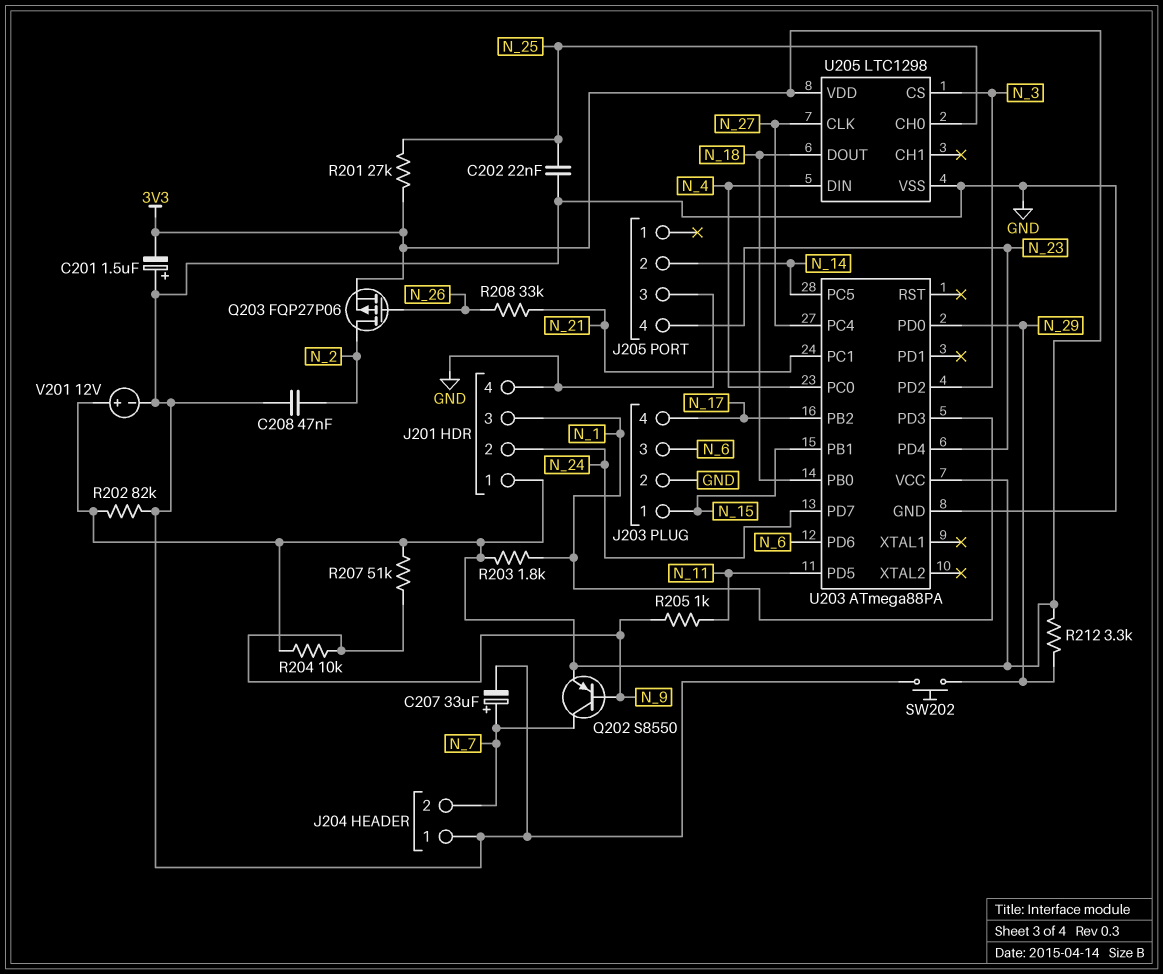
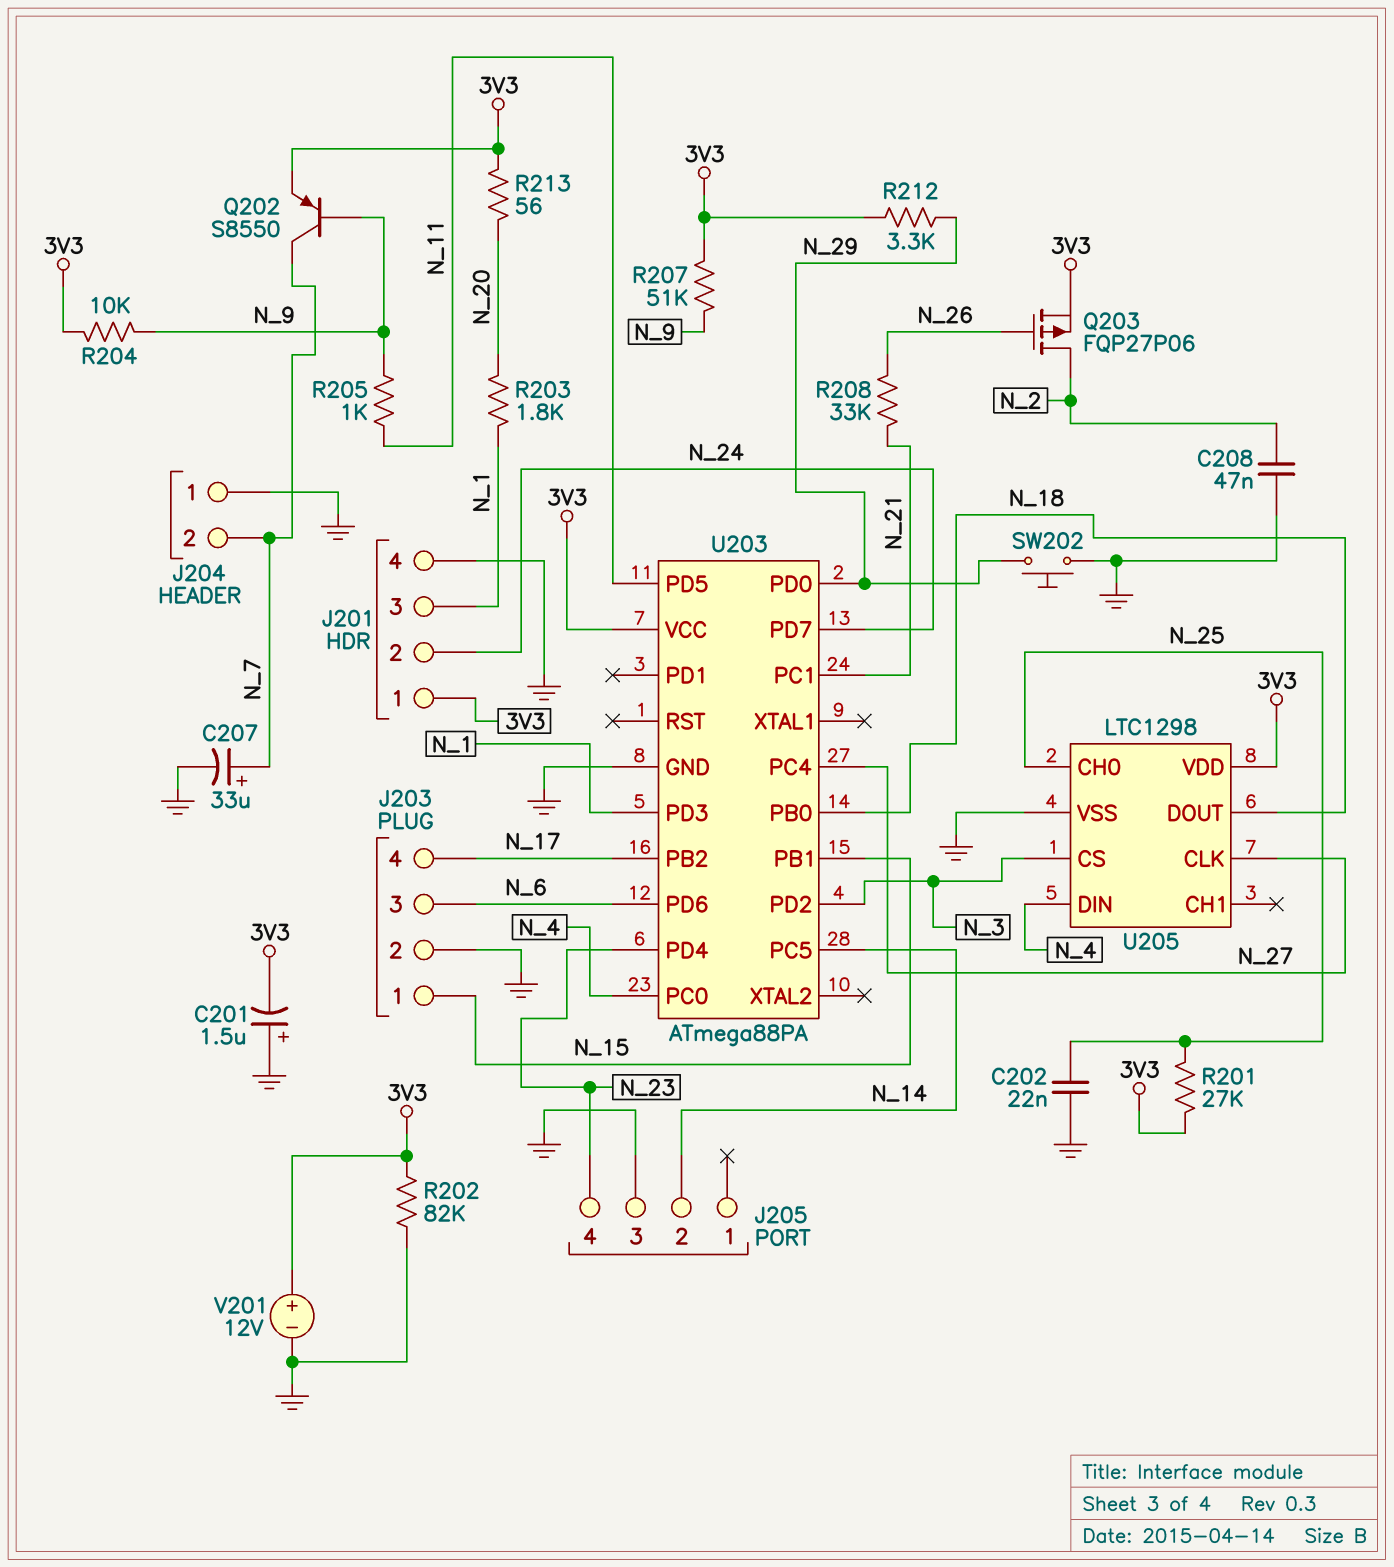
R203: 1.8k (3V3, N_1) -> 1.8k (N_1, N_20)
R213: none -> 56 (3V3, N_20)

